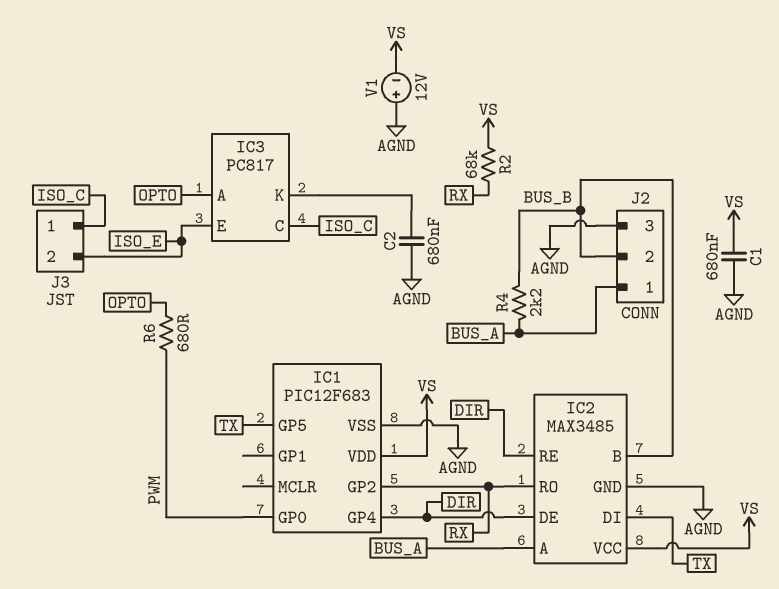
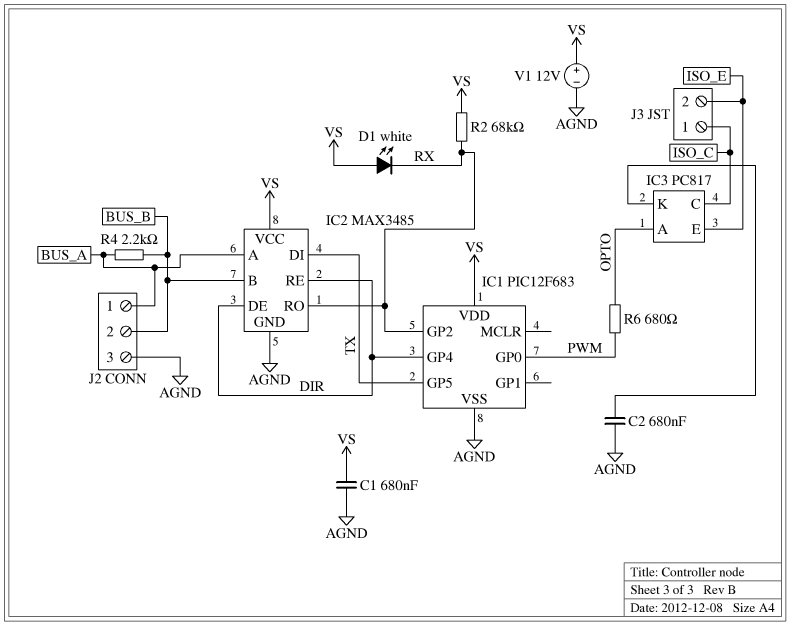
D1: none -> LED white (A VS, K RX)
V1: 12V (plus AGND, minus VS) -> 12V (plus VS, minus AGND)

